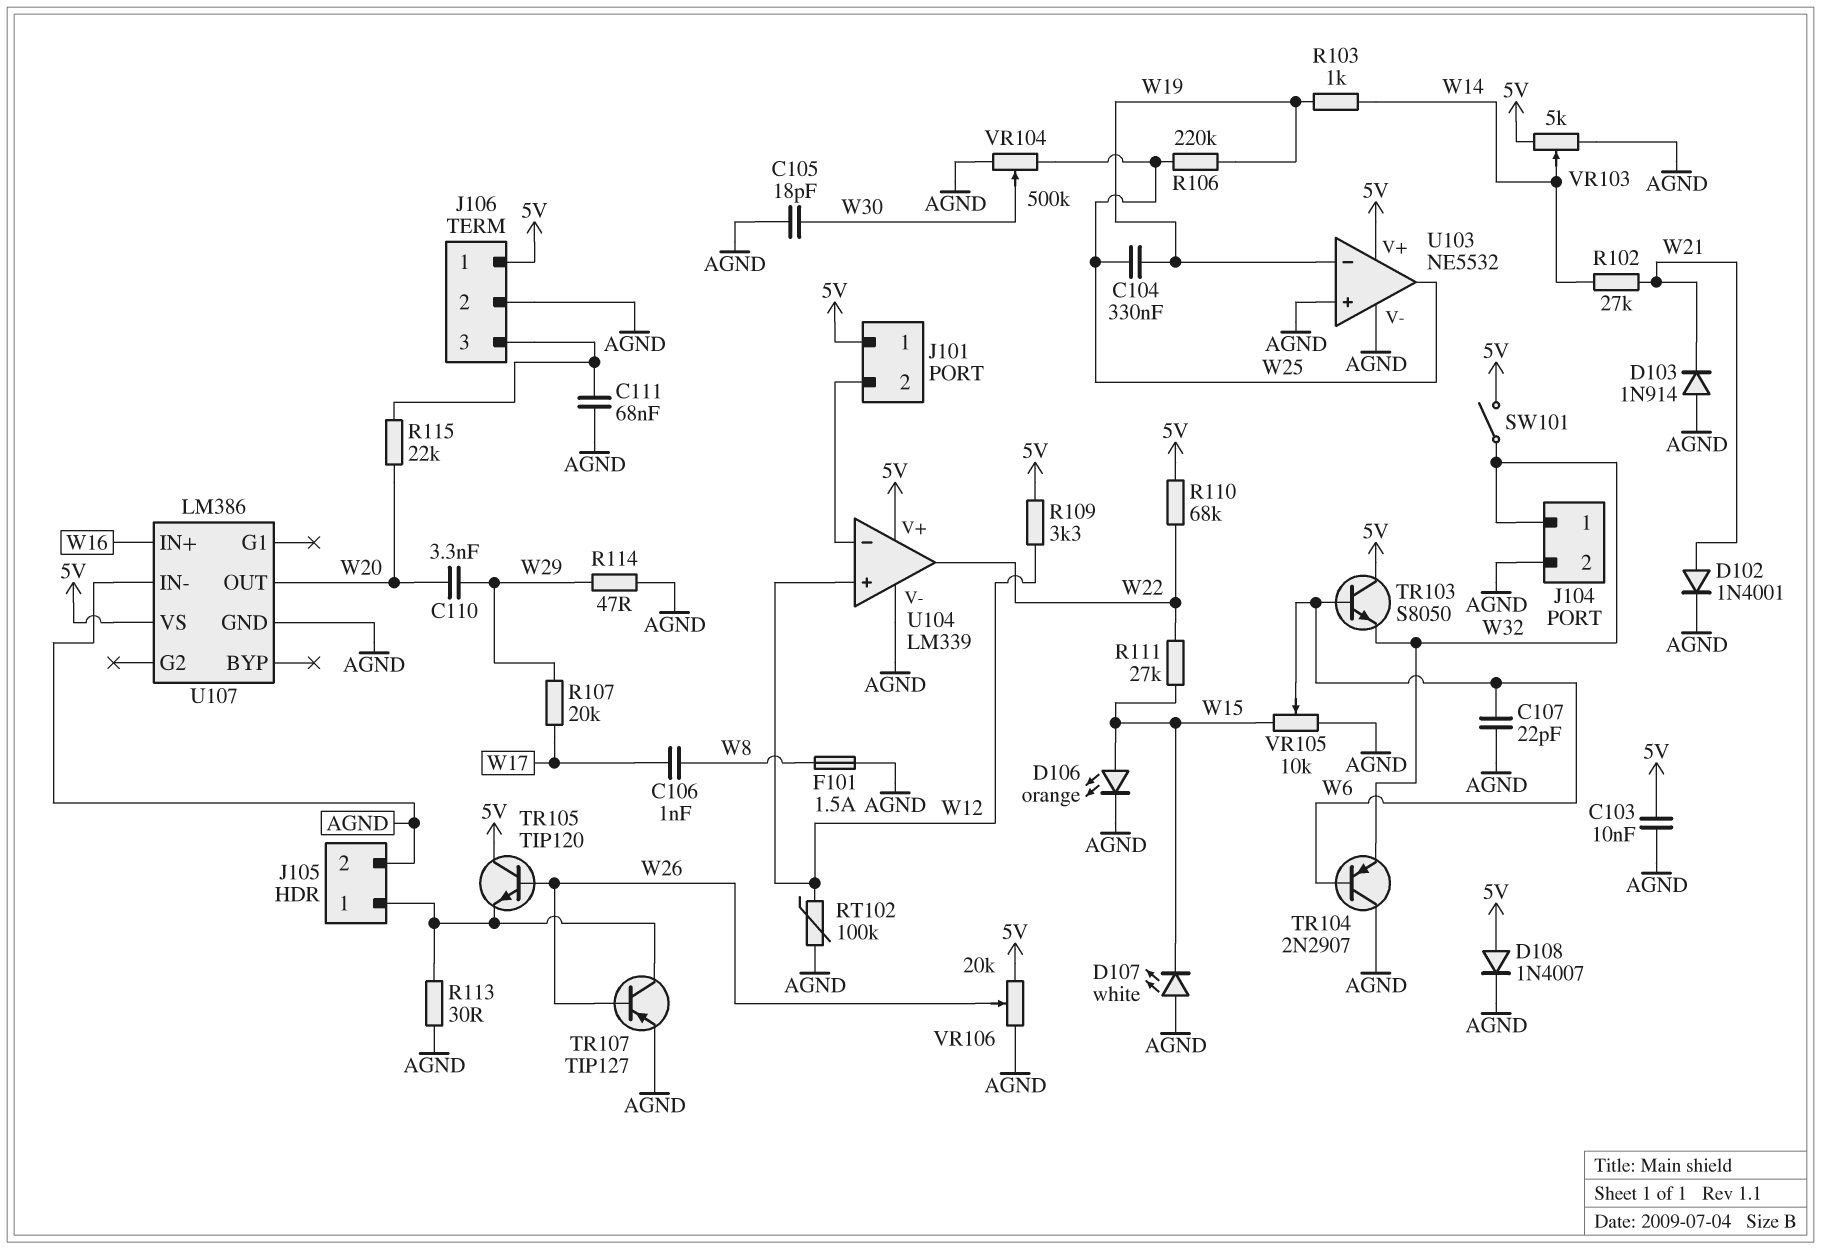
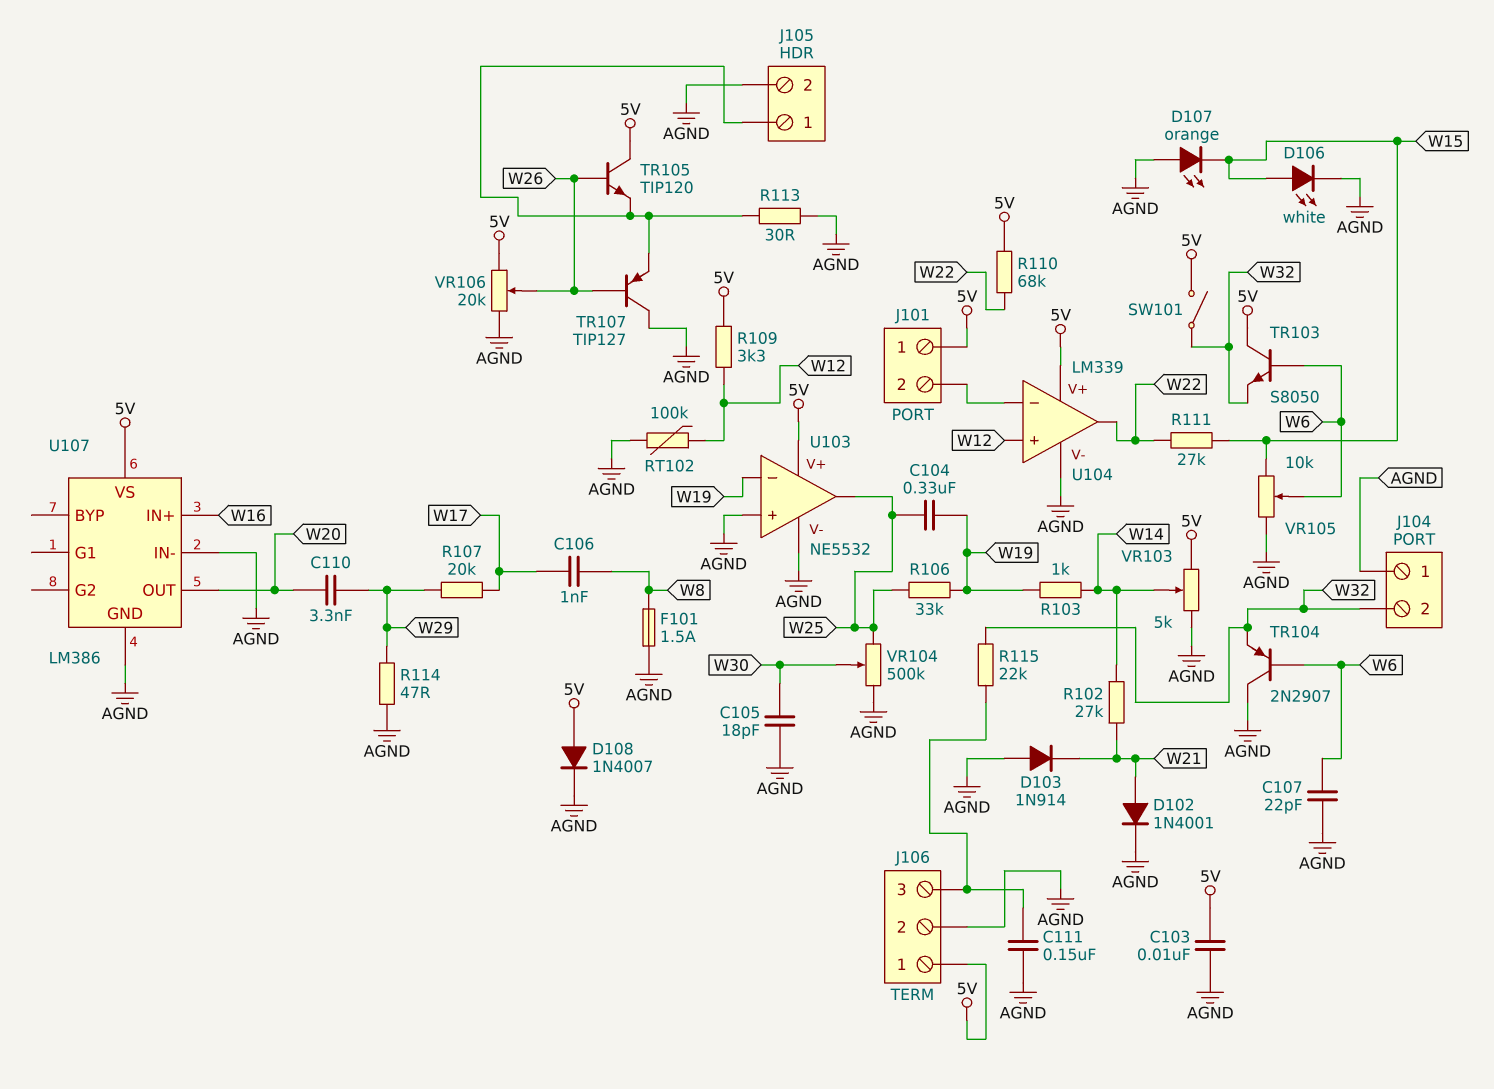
C111: 68nF (AGND, J106/3) -> 150nF (AGND, J106/3)
D106: LED orange (A W15, K AGND) -> LED white (A W15, K AGND)
D107: LED white (A AGND, K W15) -> LED orange (A AGND, K W15)
J104 pin 1: W32 -> AGND
J104 pin 2: AGND -> W32
R106: 220k (W19, W25) -> 33k (W19, W25)
R115: 22k (J106/3, W20) -> 22k (J106/3, W32)
TR107: PNP TIP127 (B W26, C J105/1, E AGND) -> PNP TIP127 (B W26, C AGND, E J105/1)

